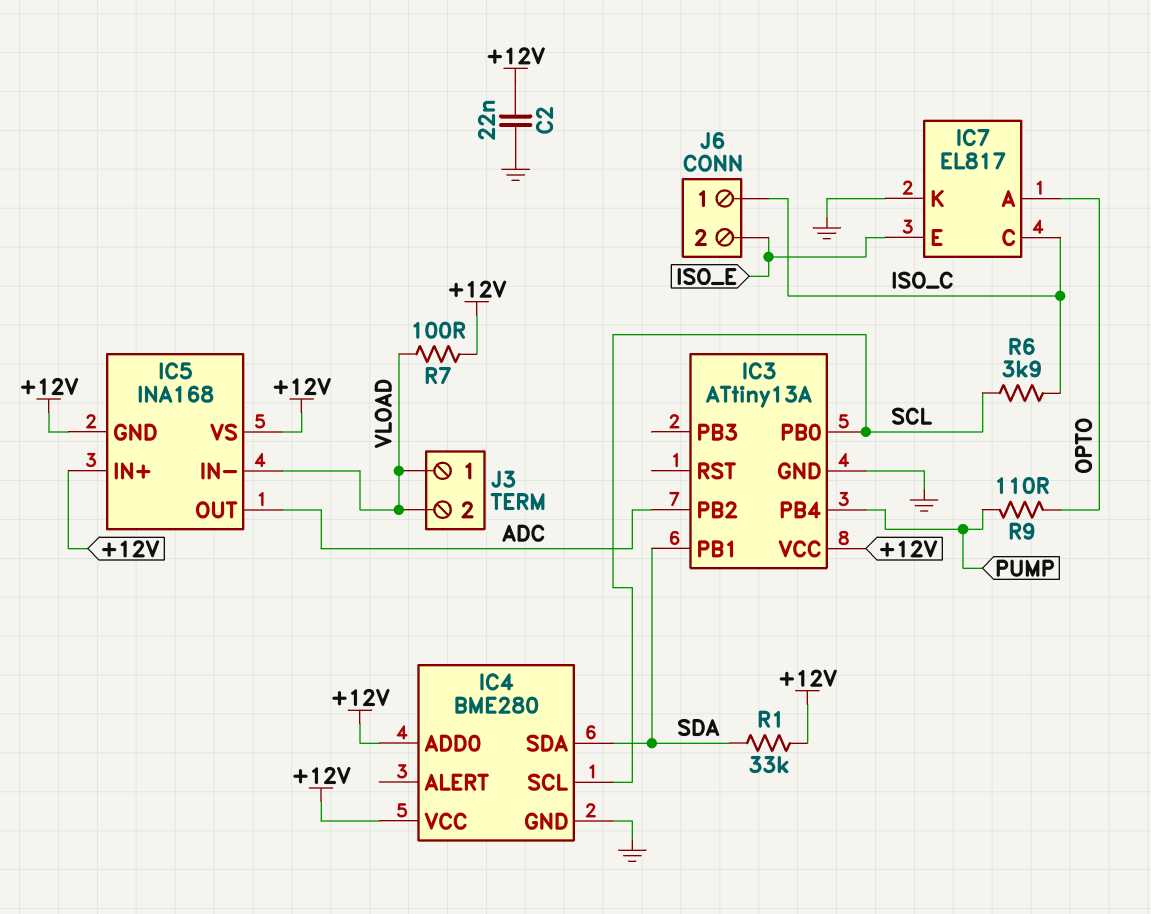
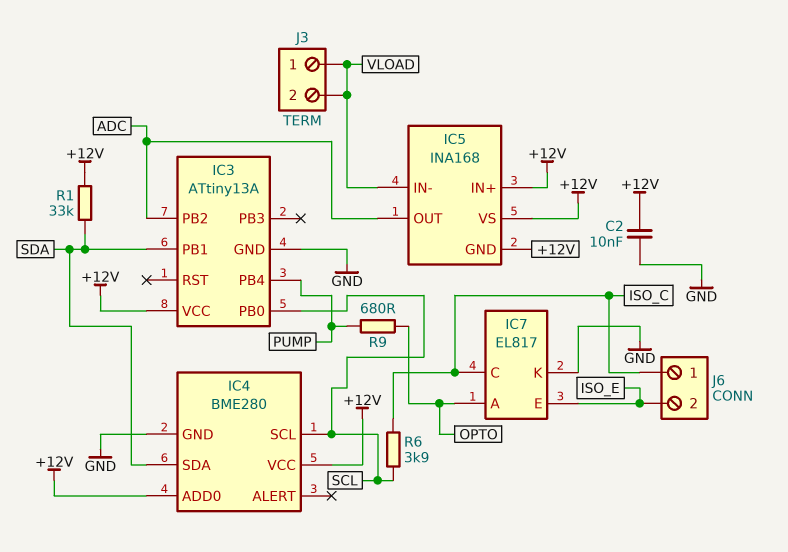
C2: 22nF (+12V, GND) -> 10nF (+12V, GND)
R7: 100 (+12V, VLOAD) -> none
R9: 110 (OPTO, PUMP) -> 680 (OPTO, PUMP)

